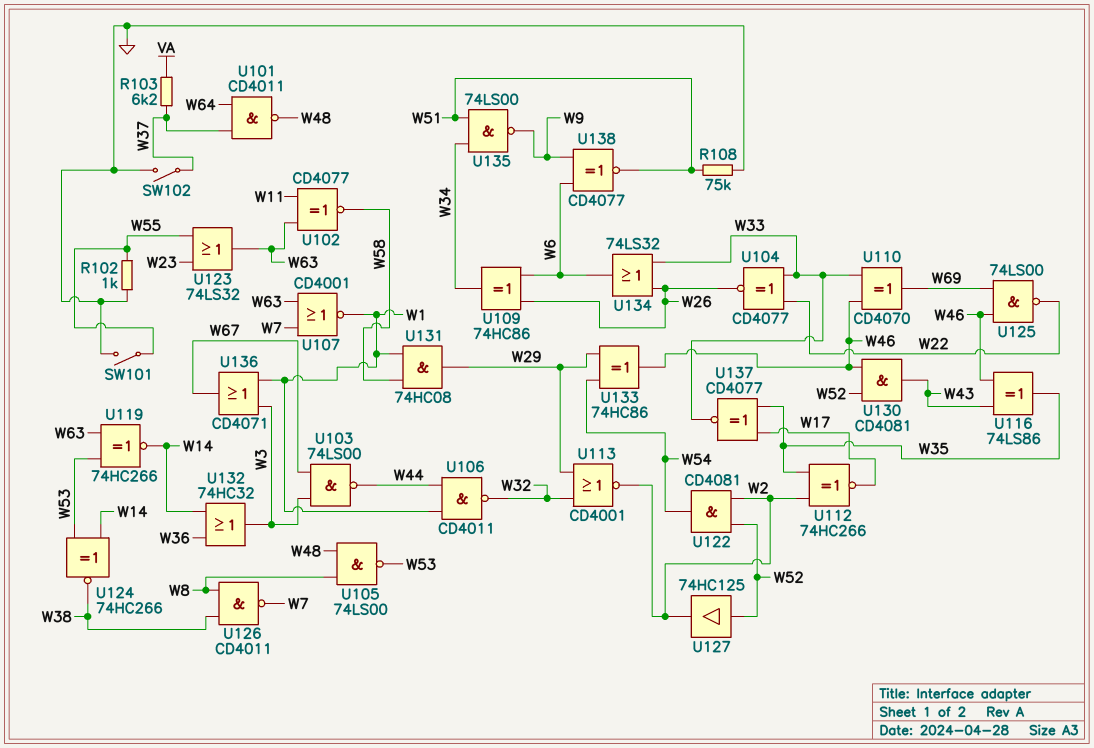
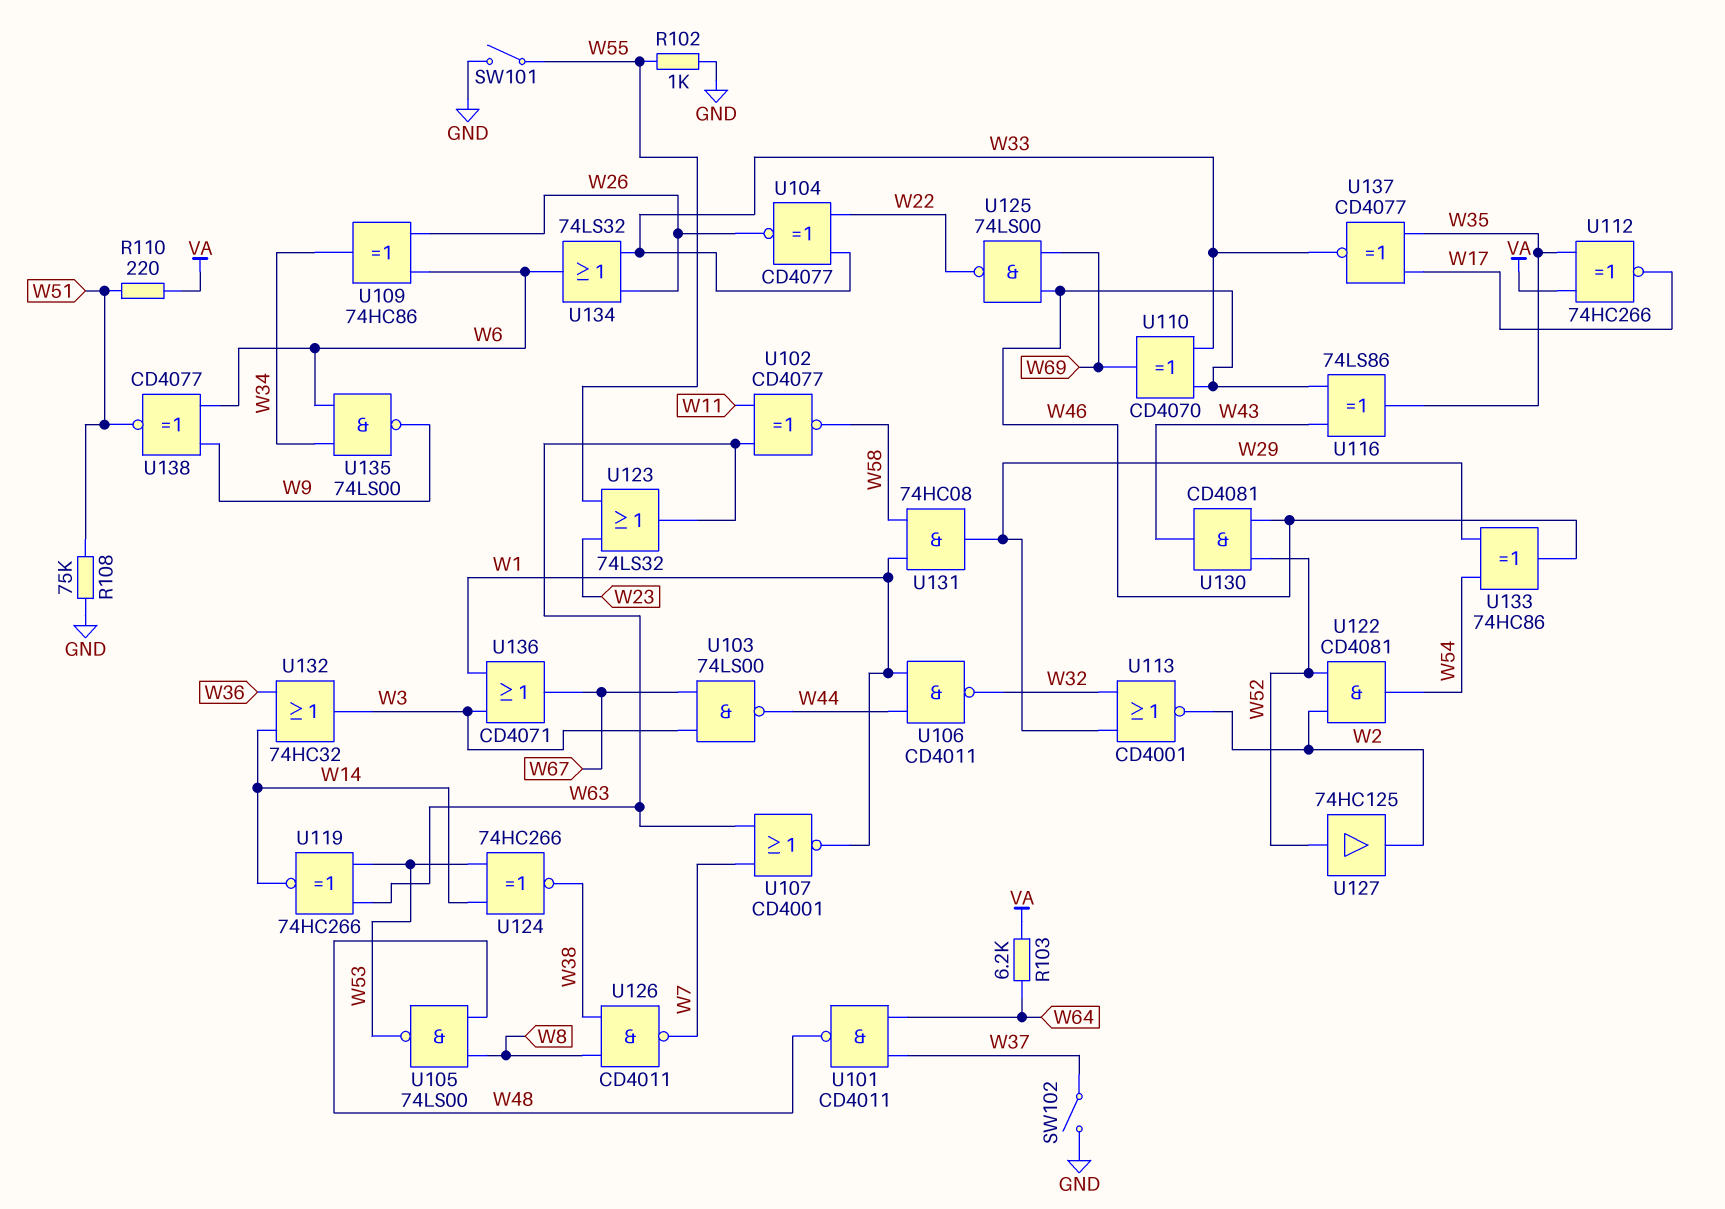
R103: 6.2k (VA, W37) -> 6.2k (VA, W64)
R110: none -> 220 (VA, W51)
U112: XNOR 74HC266 (in W2, in W35, out W17) -> XNOR 74HC266 (in VA, in W35, out W17)
U135: NAND 74LS00 (in W34, in W51, out W9) -> NAND 74LS00 (in W6, in W34, out W9)

